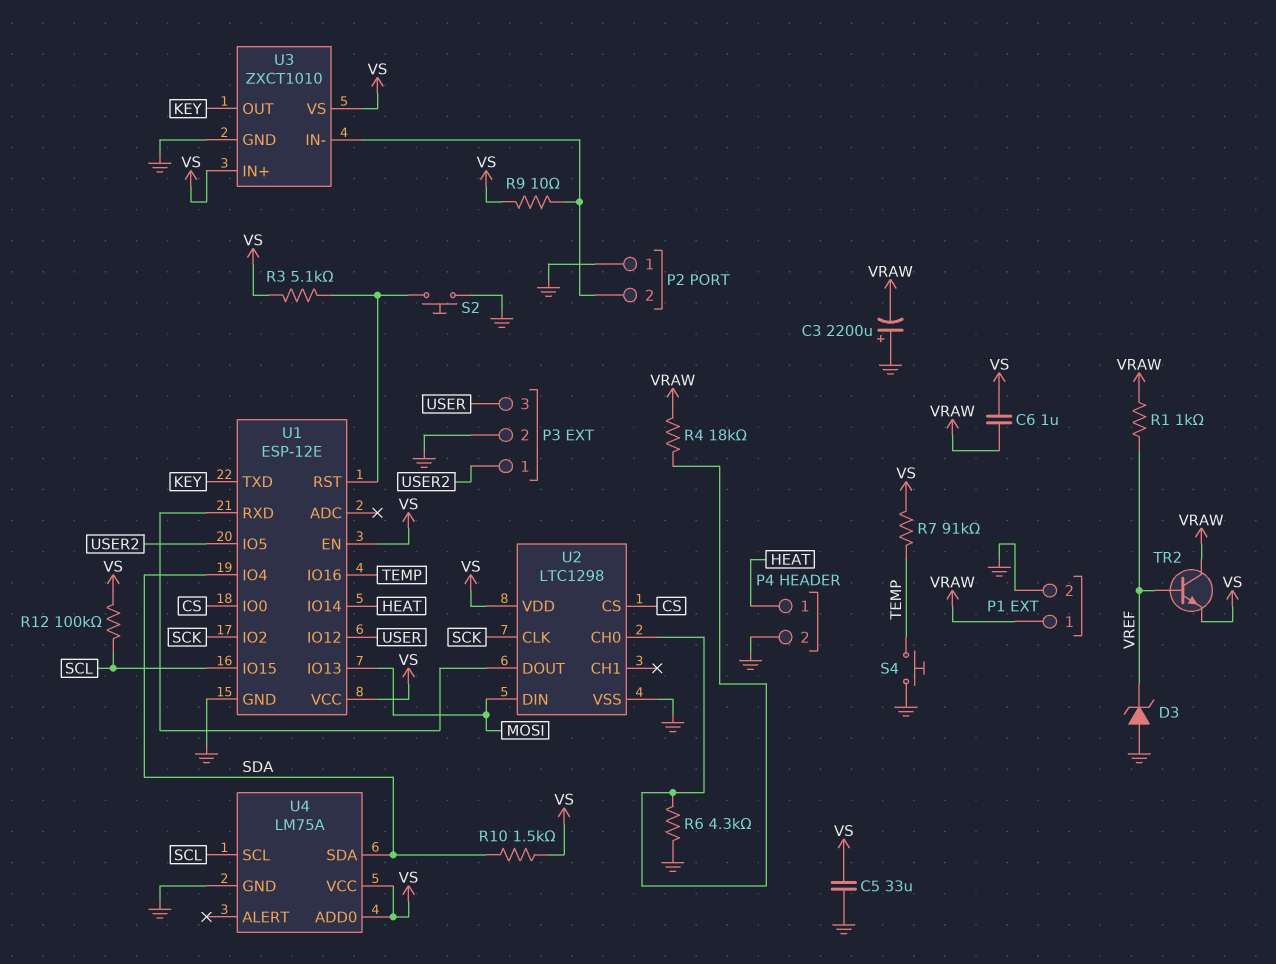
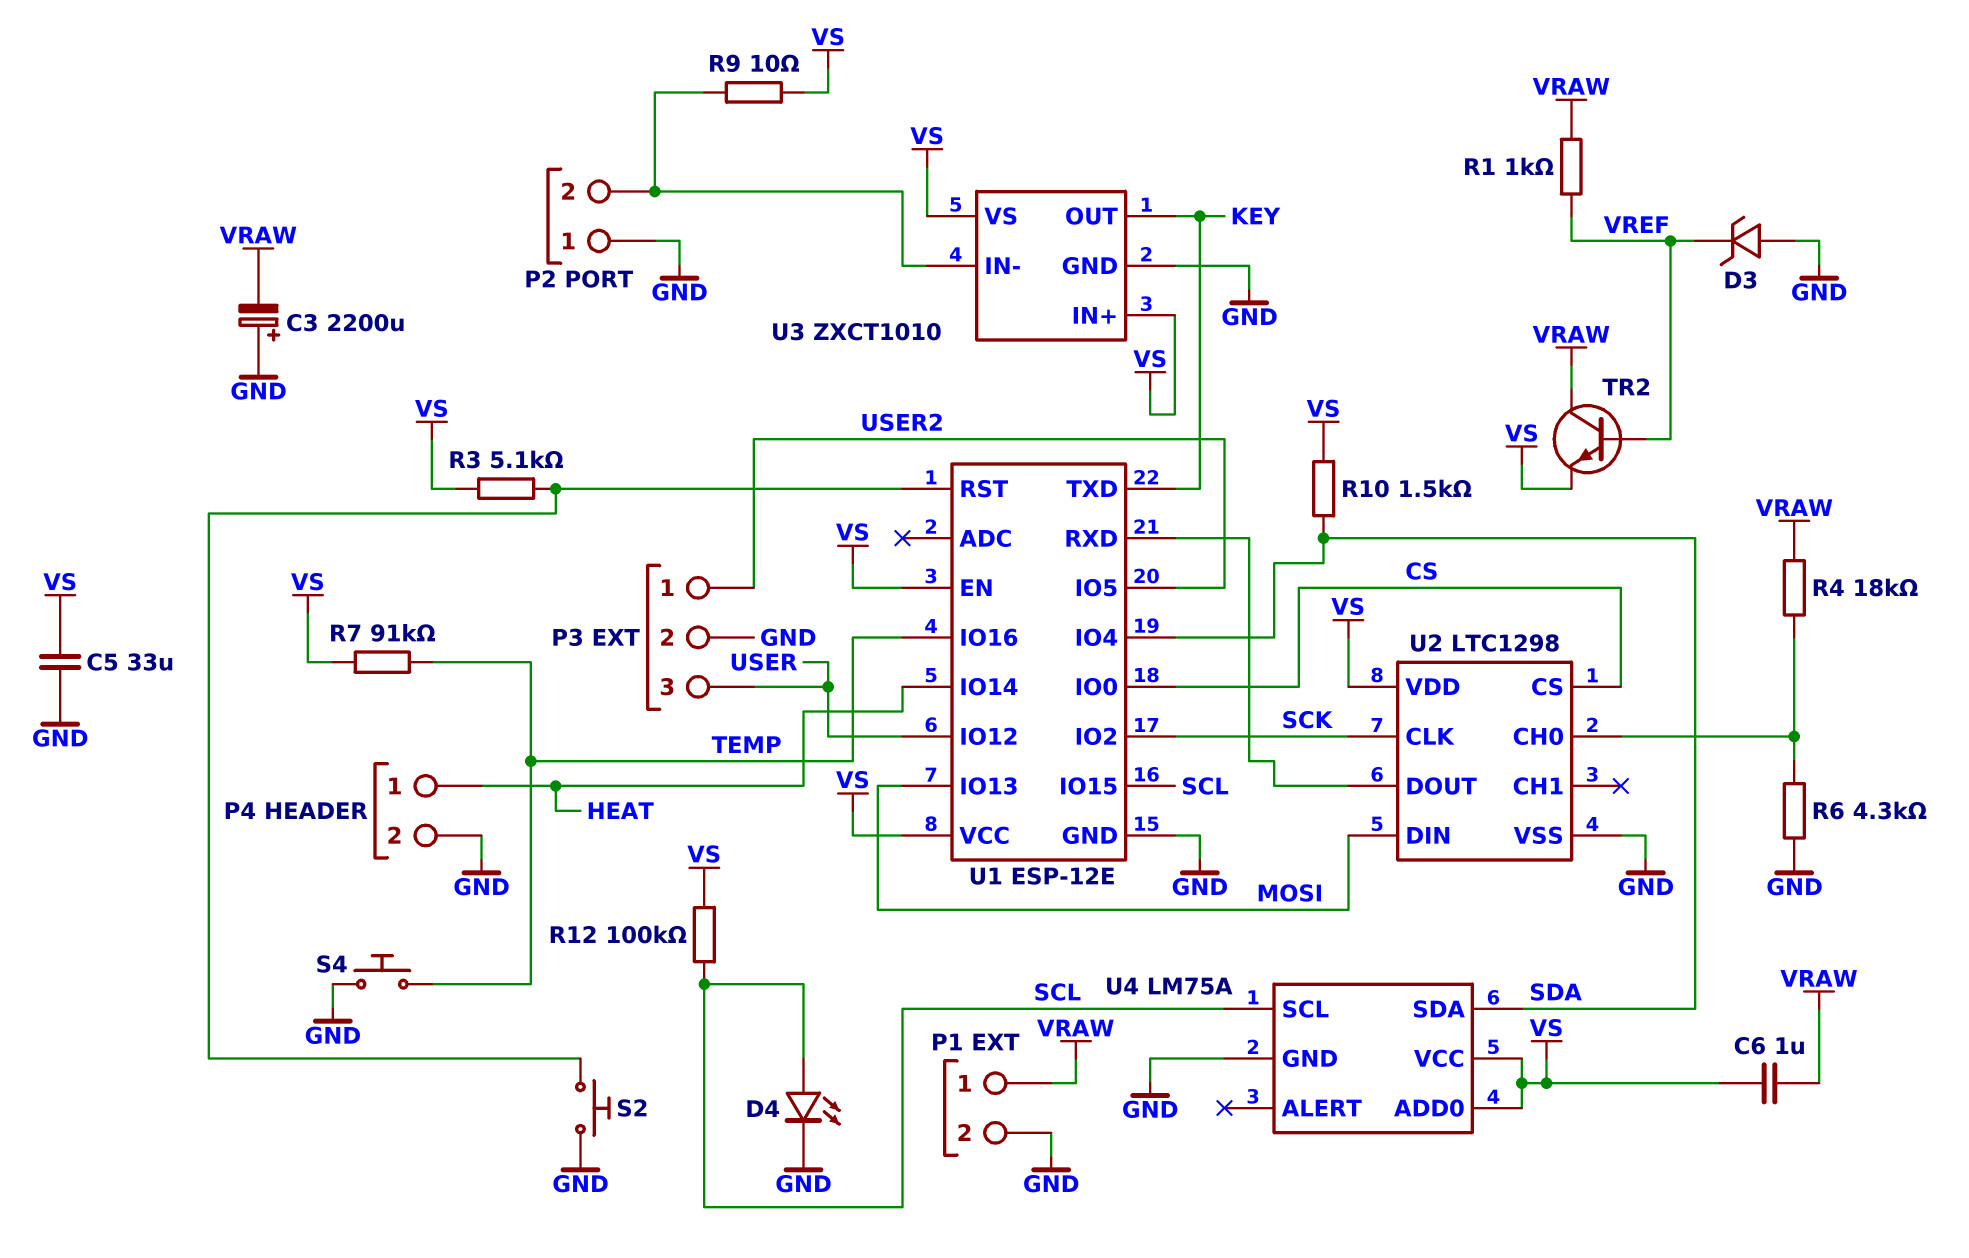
D4: none -> LED (A SCL, K GND)

